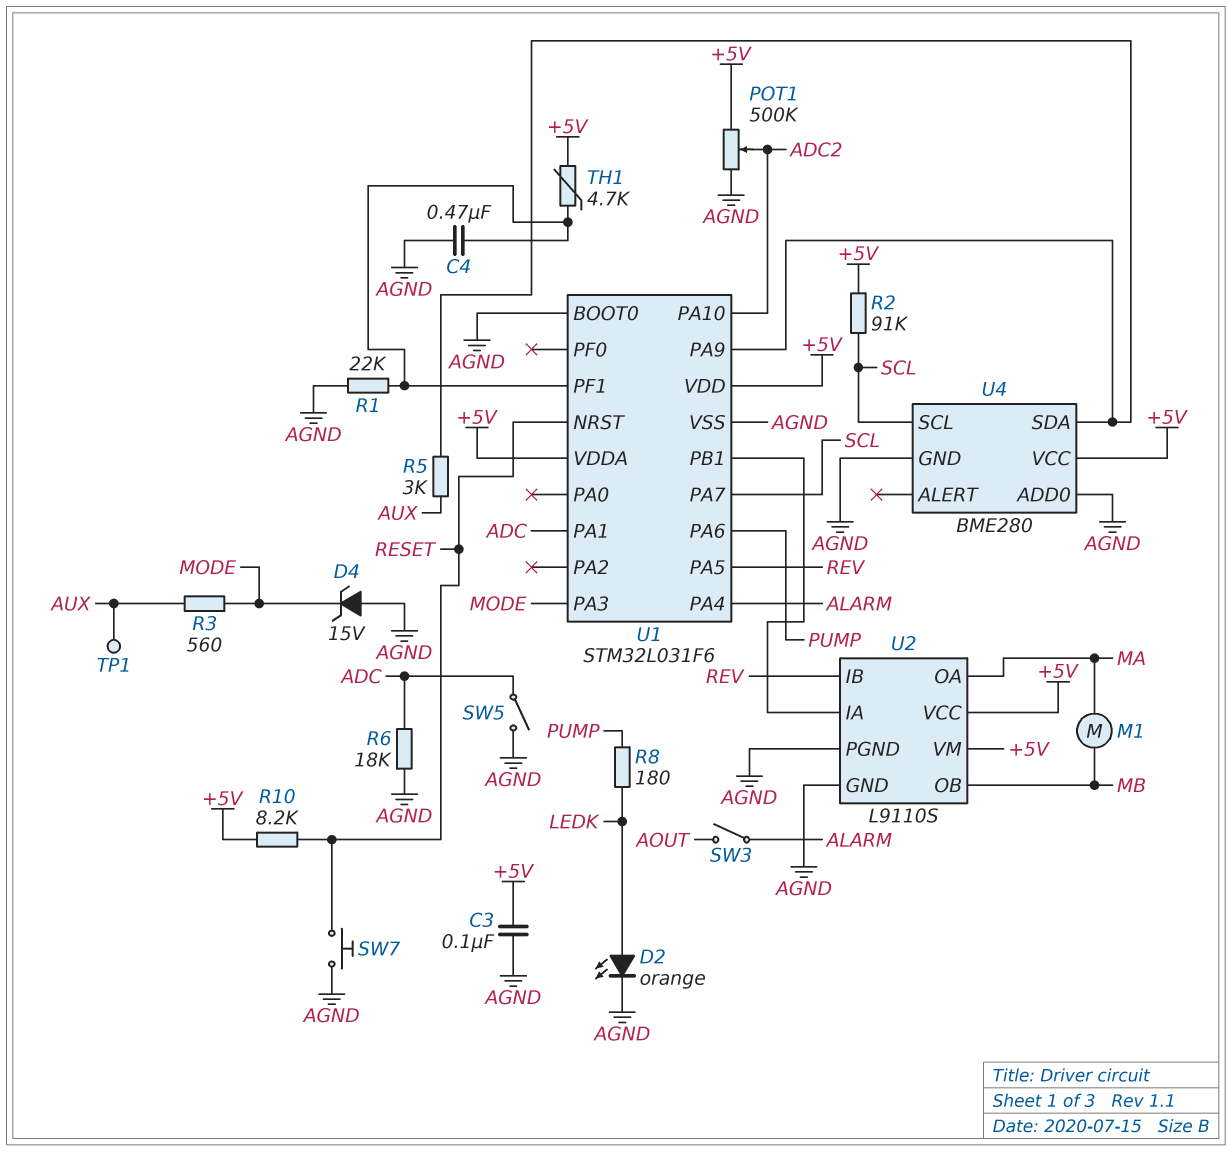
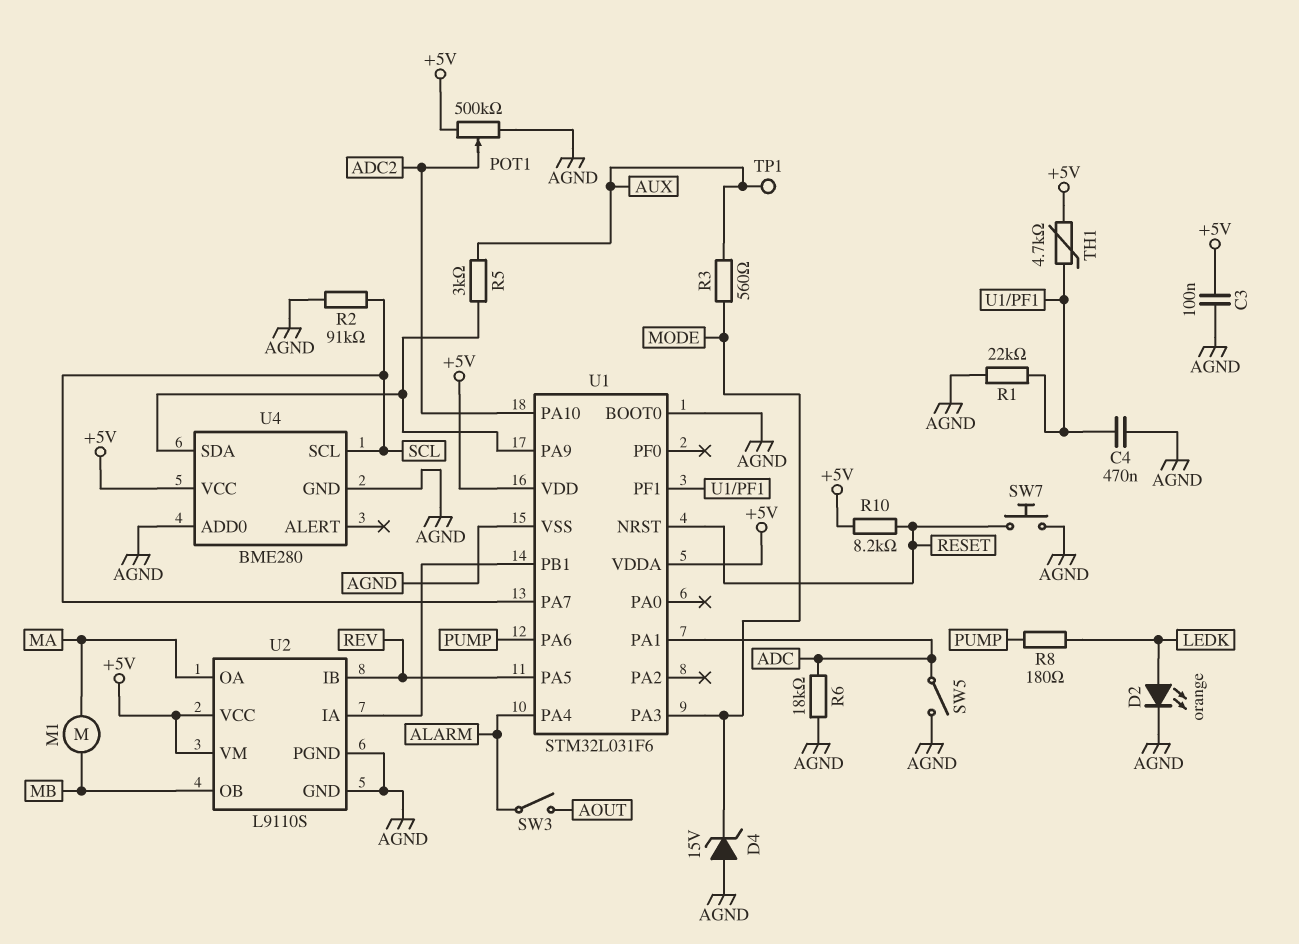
R2: 91k (+5V, SCL) -> 91k (AGND, SCL)

